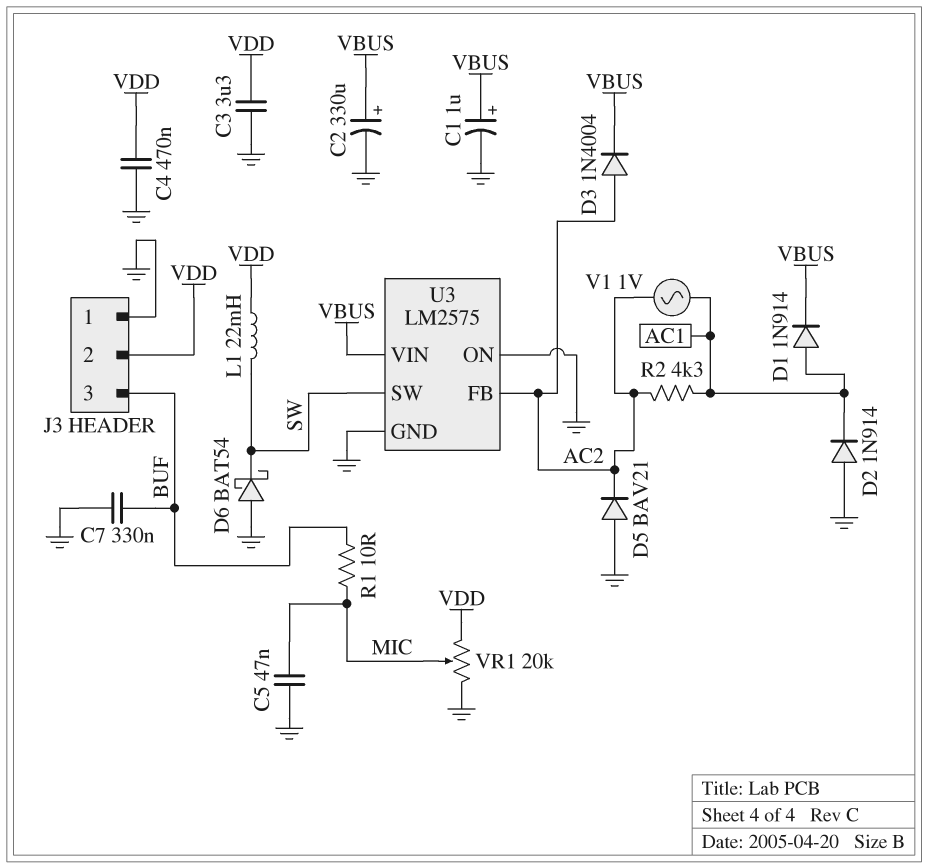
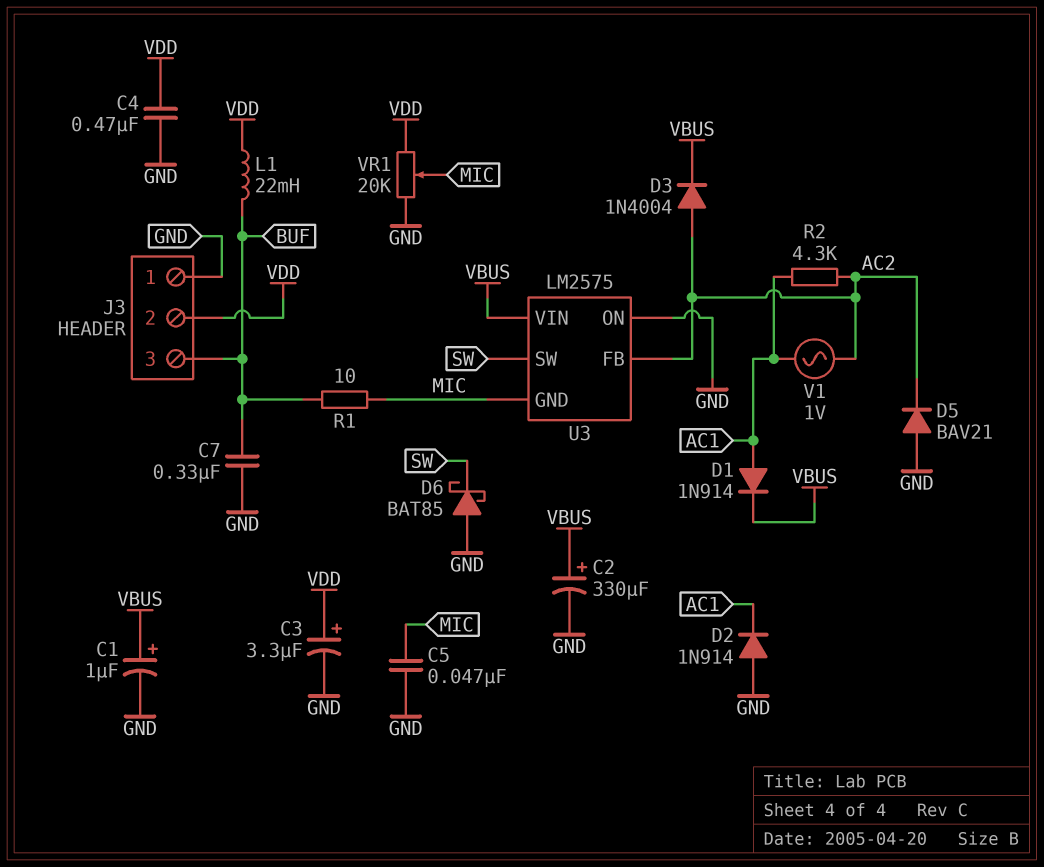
C3: 3.3uF (GND, VDD) -> 3.3uF (plus VDD, minus GND)
D6: schottky BAT54 (A GND, K SW) -> schottky BAT85 (A GND, K SW)
L1: 22mH (SW, VDD) -> 22mH (BUF, VDD)
U3 pin GND: GND -> MIC

